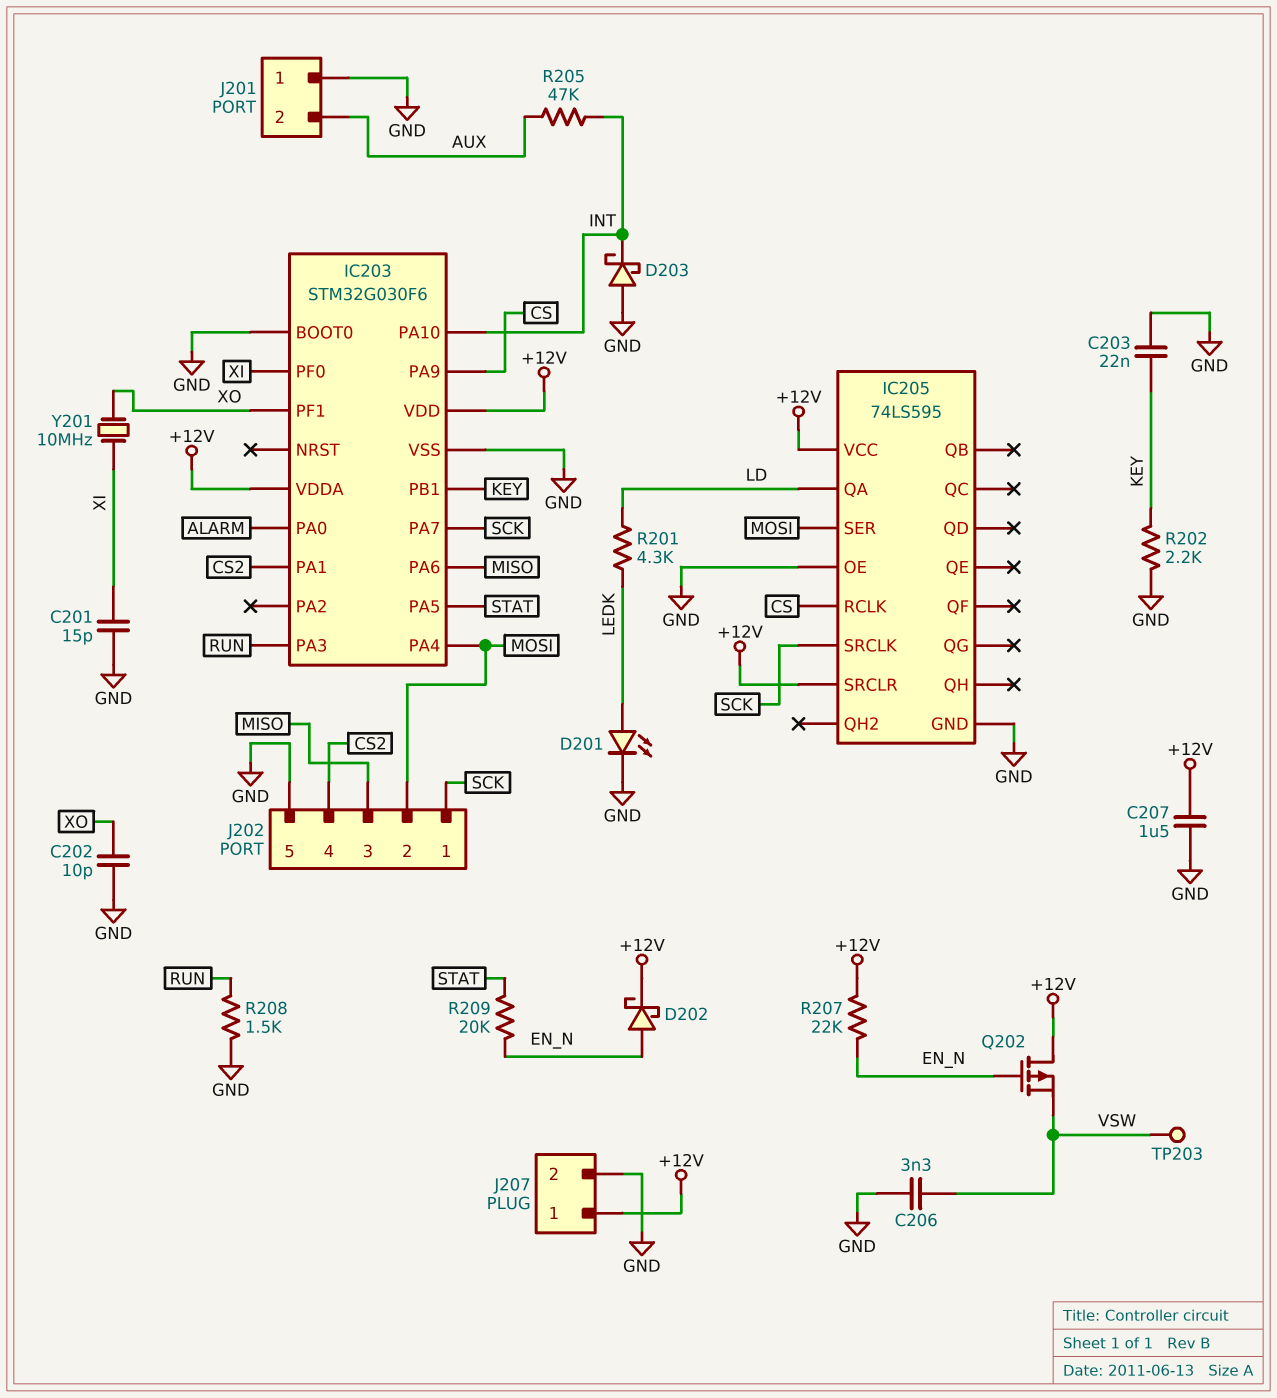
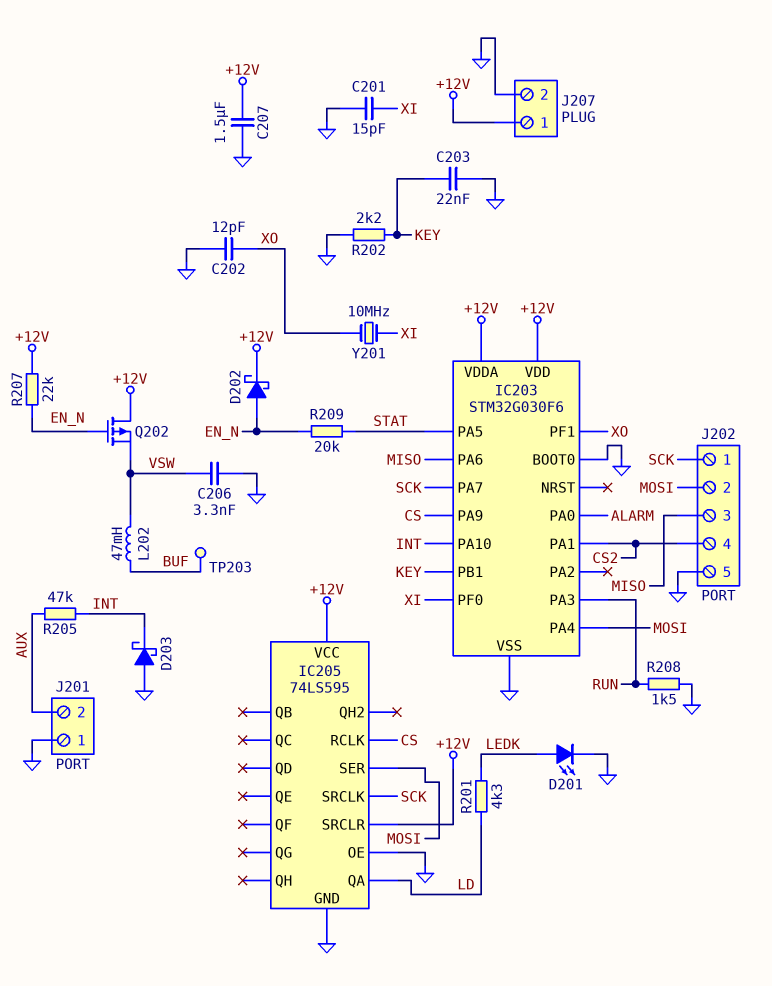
C202: 10pF (GND, XO) -> 12pF (GND, XO)
L202: none -> 47mH (BUF, VSW)
TP203: test point (VSW) -> test point (BUF)

